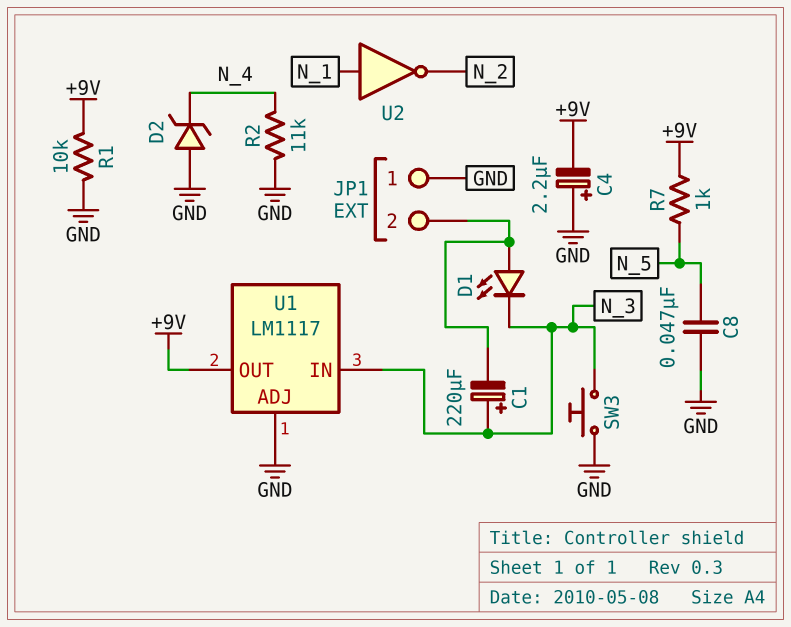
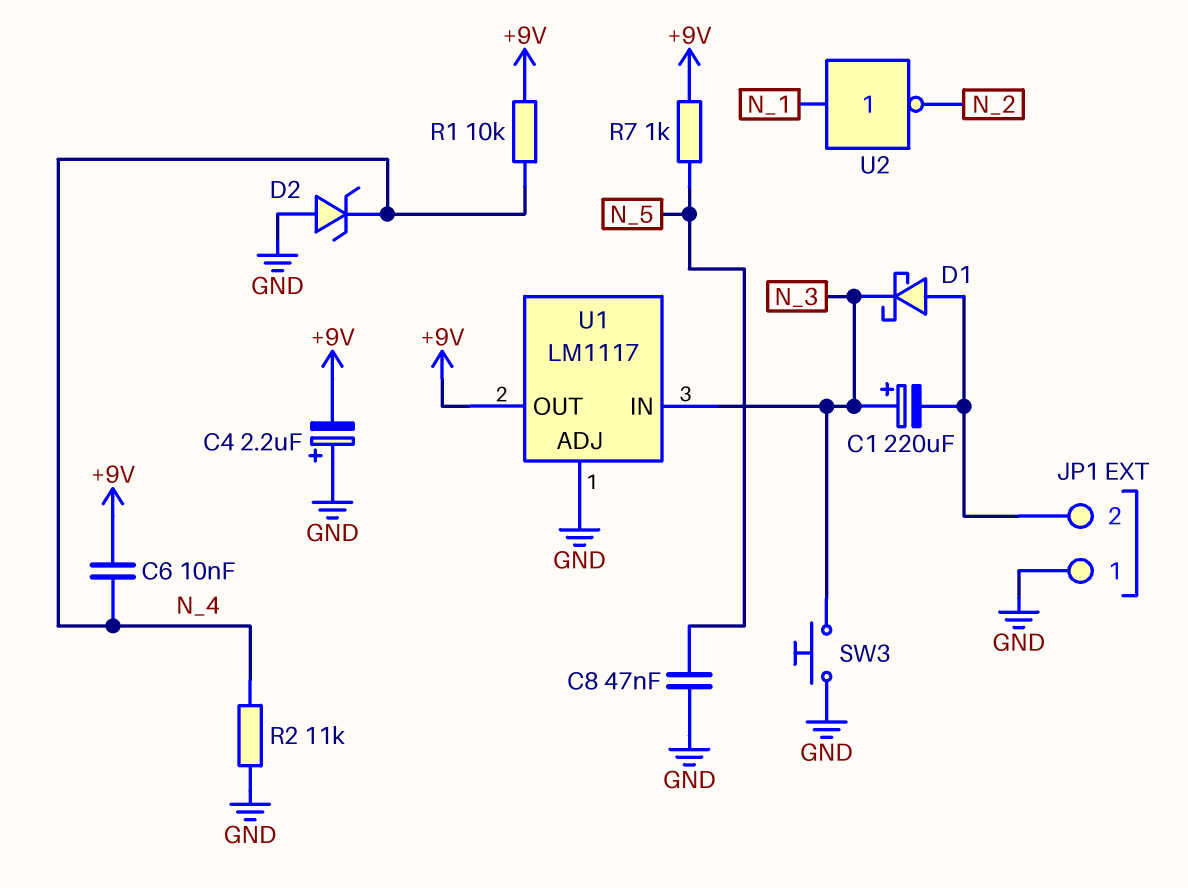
C6: none -> 10nF (+9V, N_4)
D1: LED (A JP1/2, K N_3) -> schottky (A JP1/2, K N_3)
R1: 10k (+9V, GND) -> 10k (+9V, N_4)

